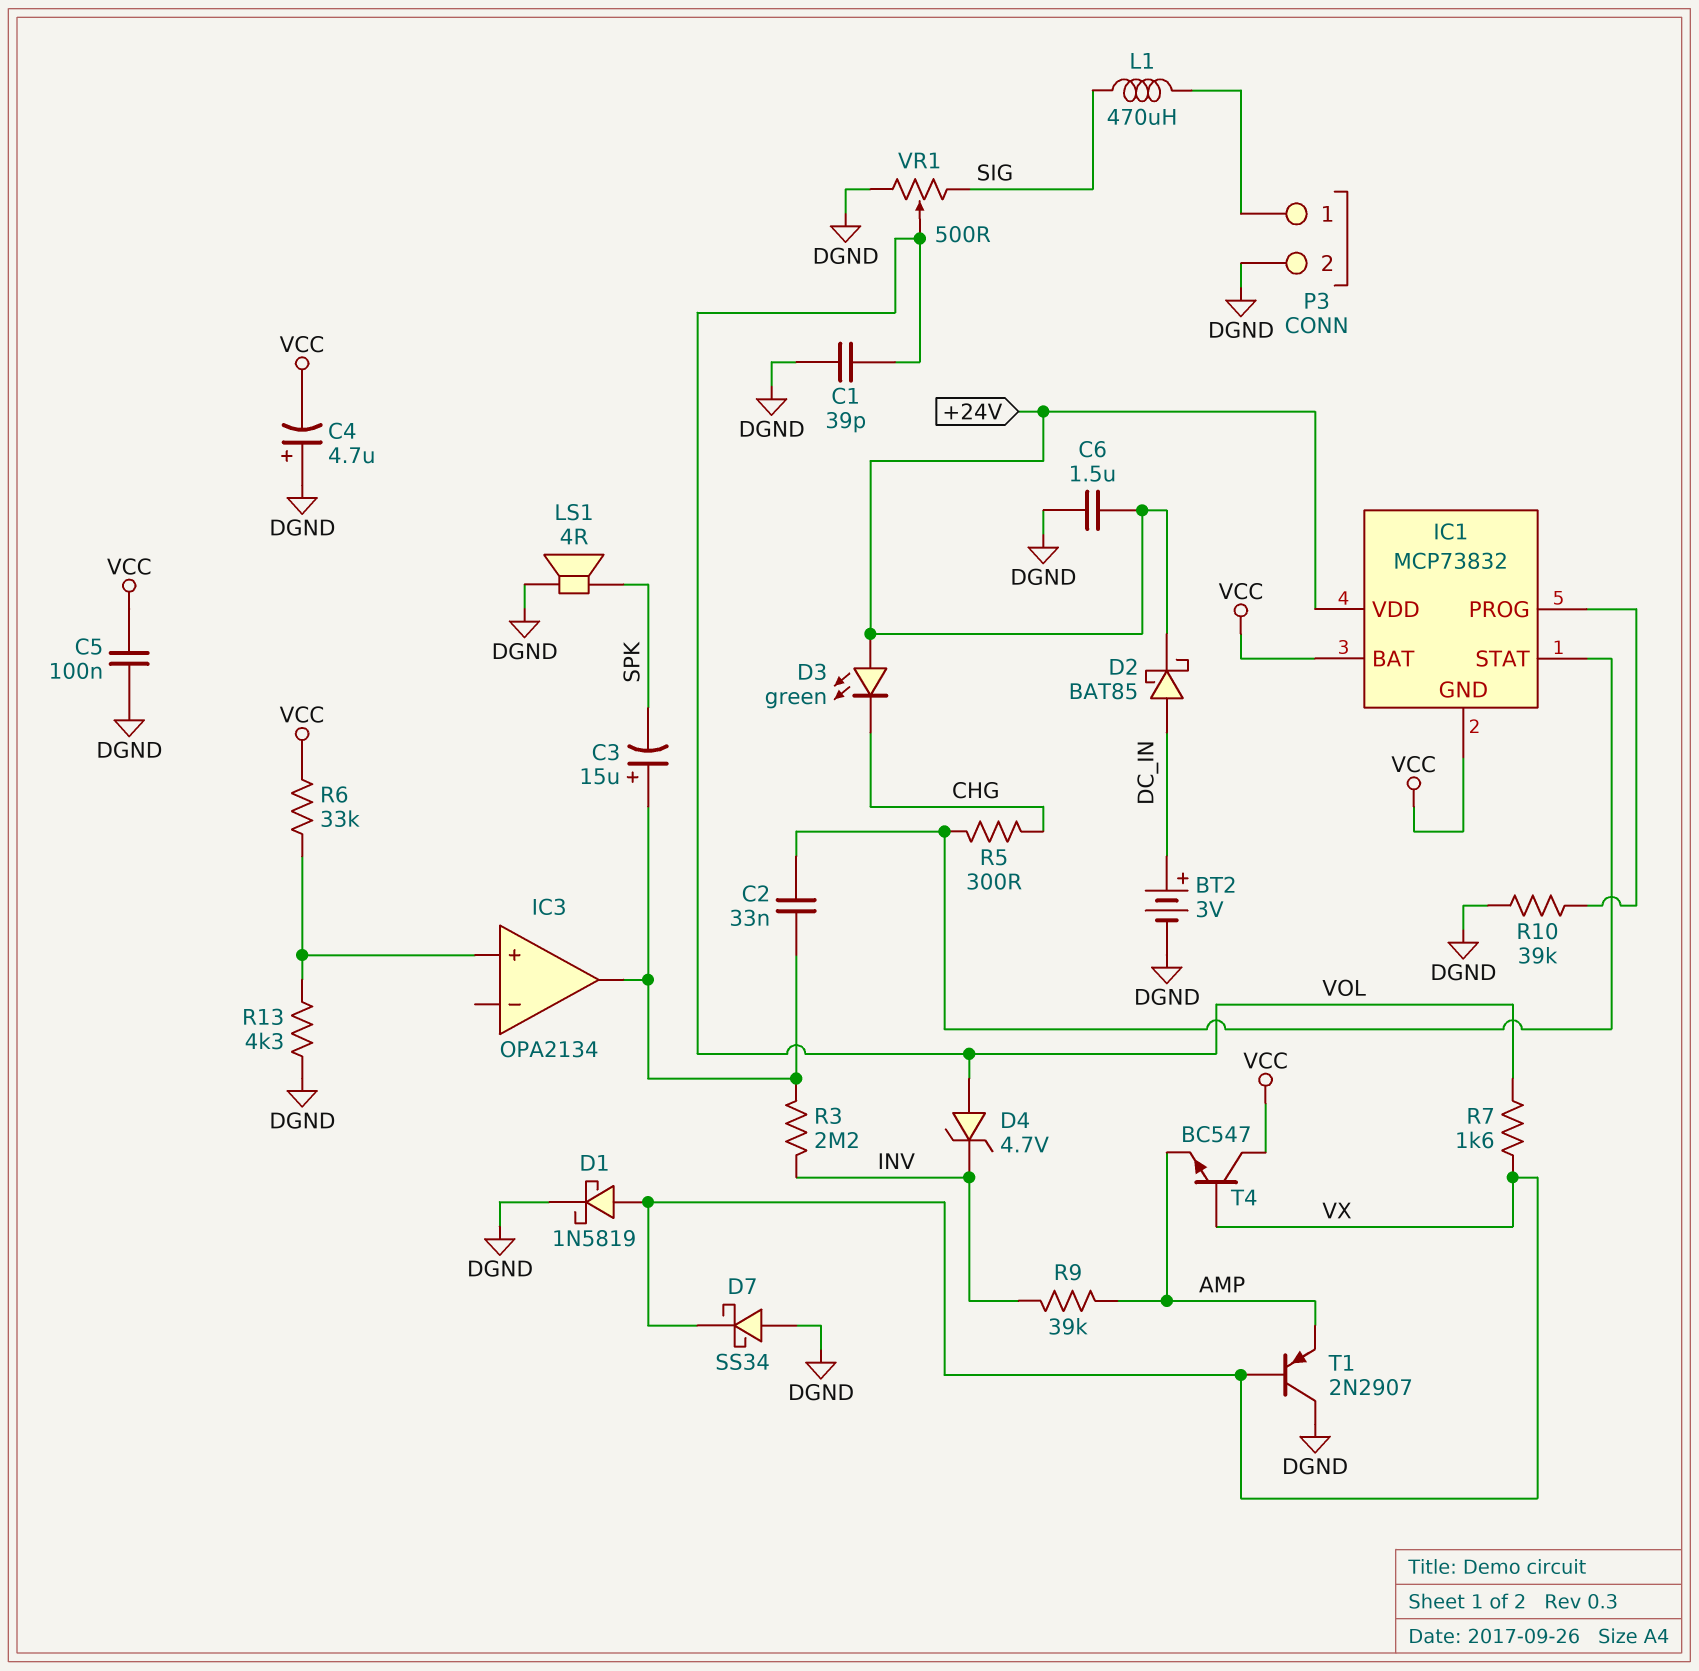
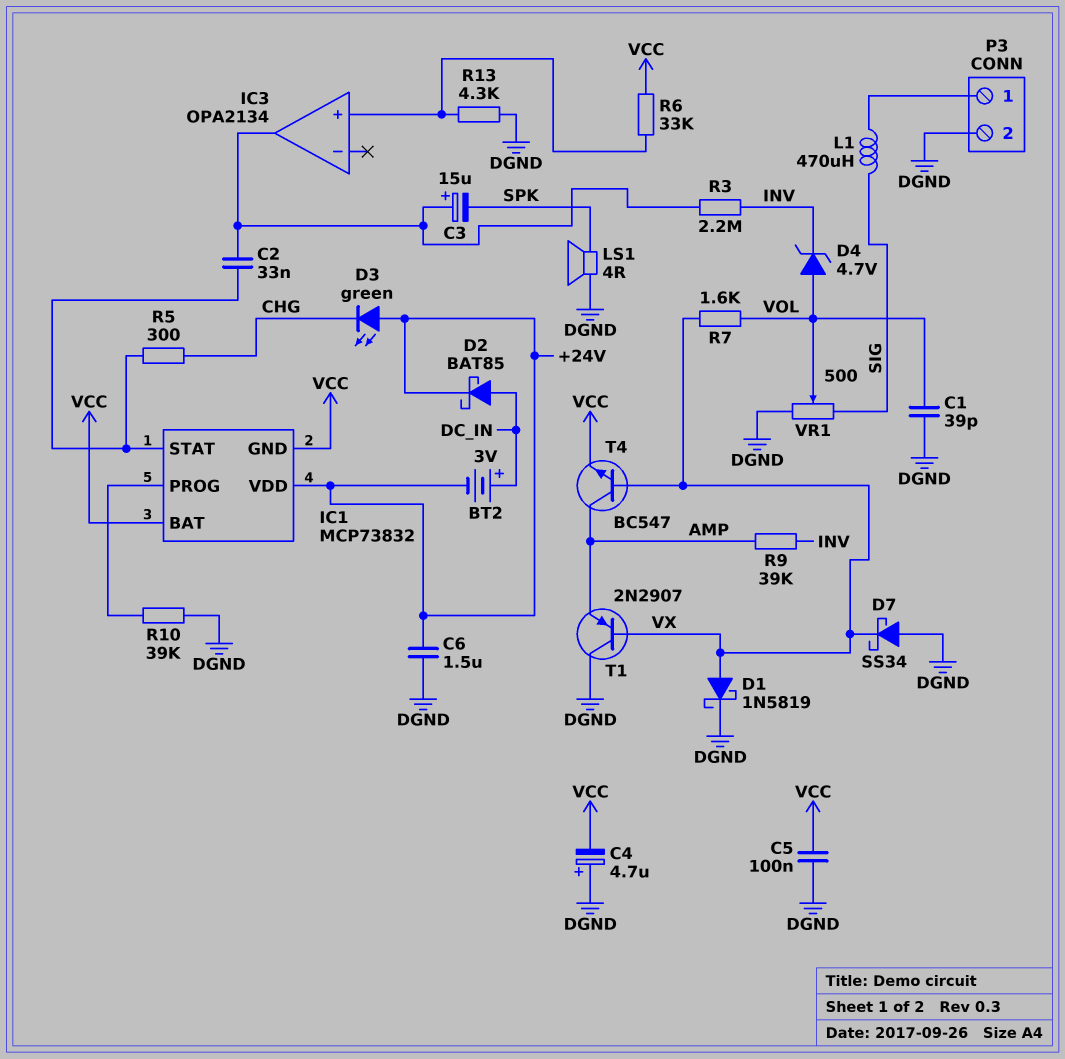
BT2: 3V (plus DC_IN, minus DGND) -> 3V (plus DC_IN, minus +24V)
T4: NPN BC547 (B VX, C VCC, E AMP) -> NPN BC547 (B VX, C AMP, E VCC)

